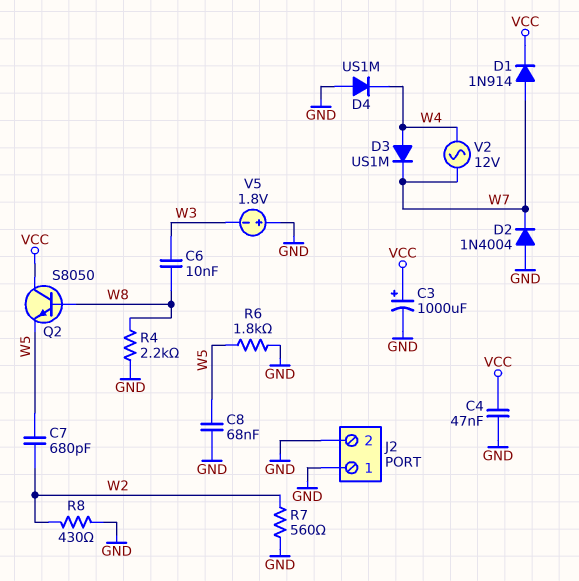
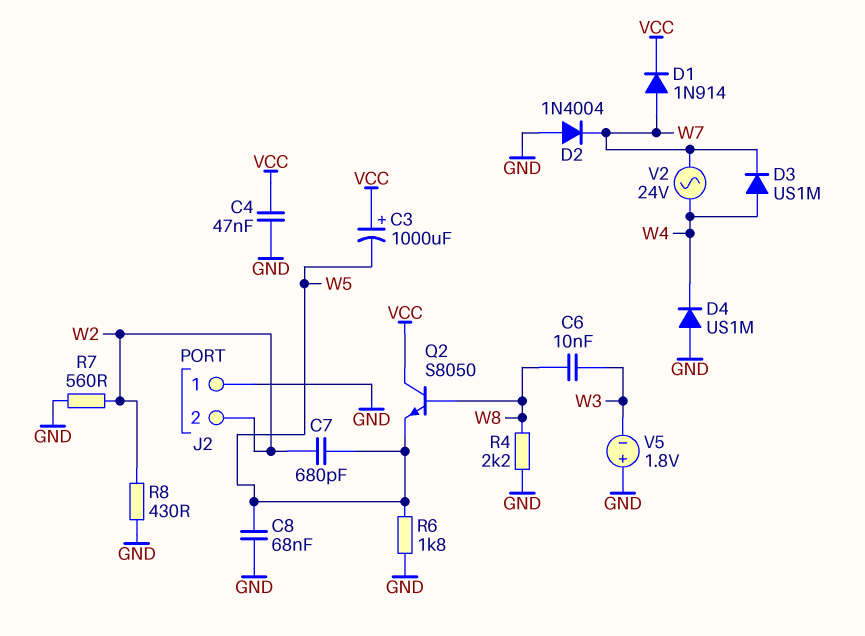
C3: 1000uF (plus VCC, minus GND) -> 1000uF (plus VCC, minus W5)
J2 pin 2: GND -> W2
V2: AC 12V (W4, W7) -> AC 24V (W4, W7)

